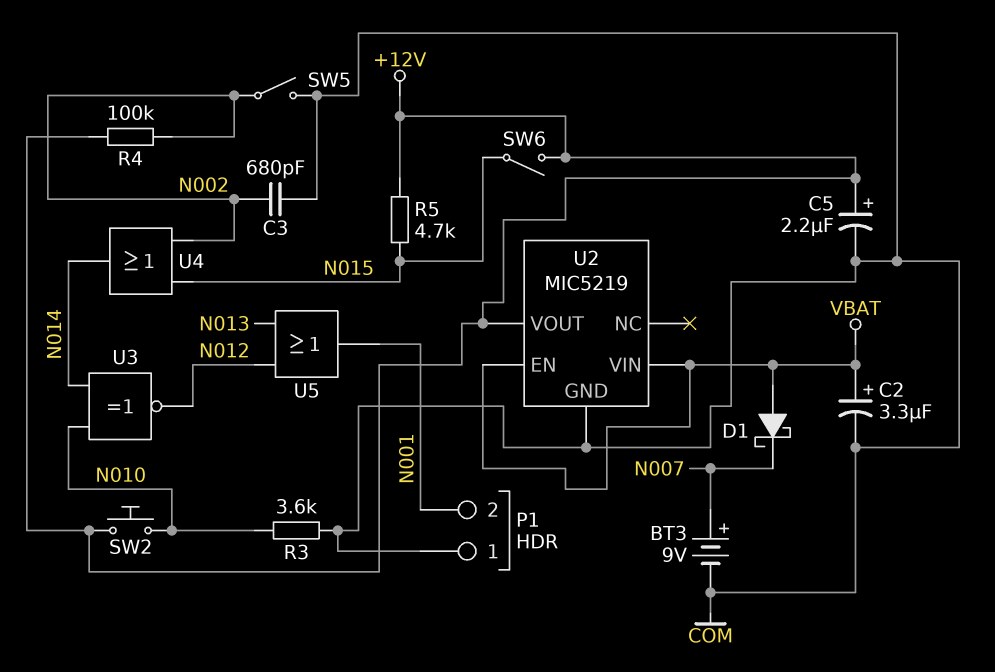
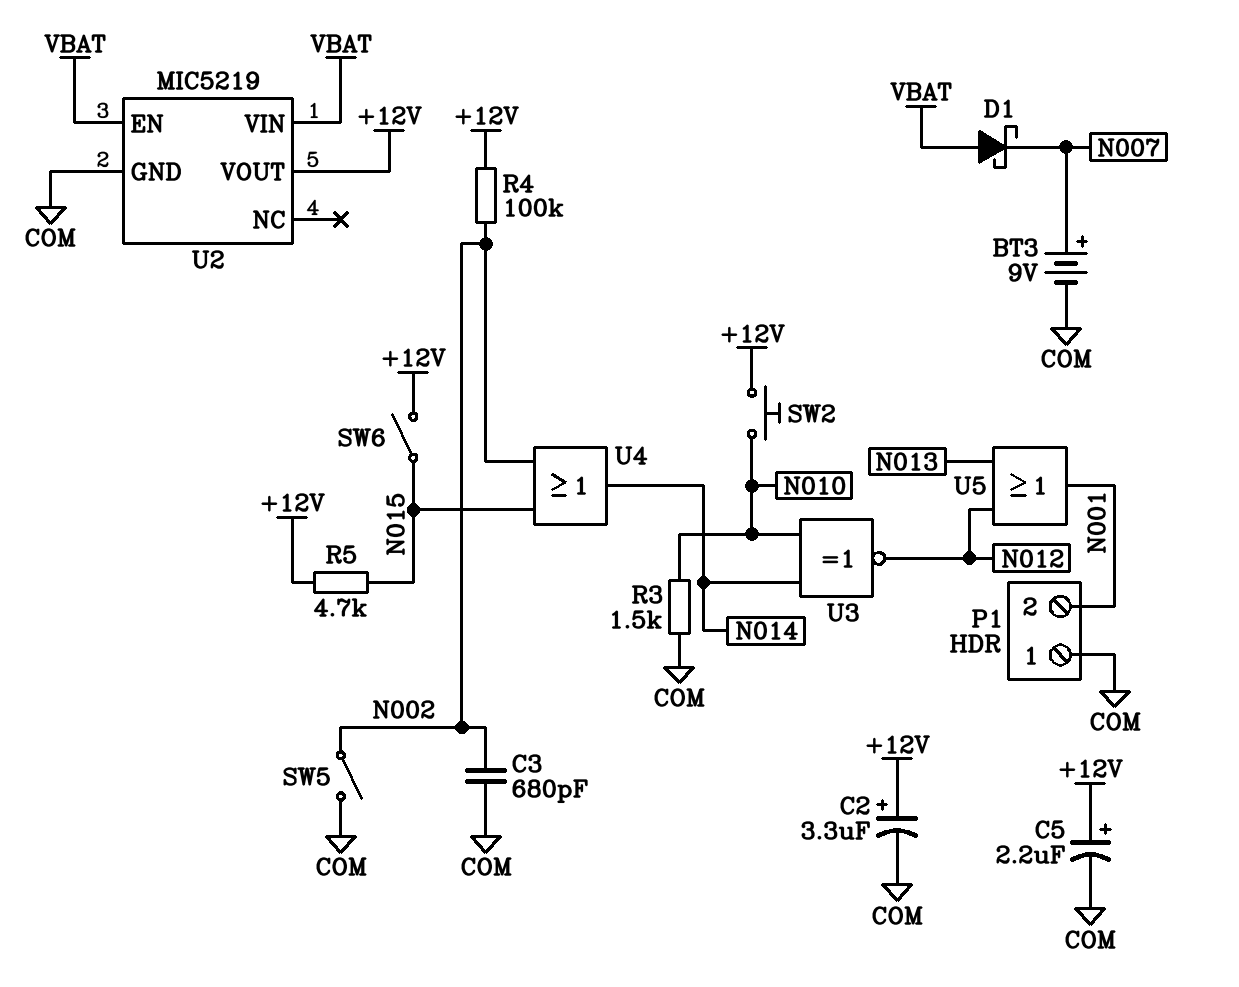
C2: 3.3uF (plus VBAT, minus COM) -> 3.3uF (plus +12V, minus COM)
R3: 3.6k (COM, N010) -> 1.5k (COM, N010)

